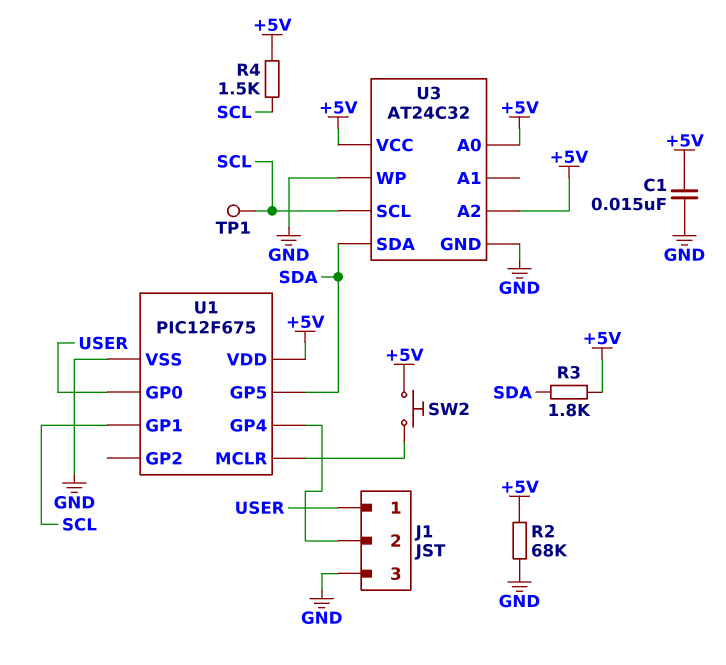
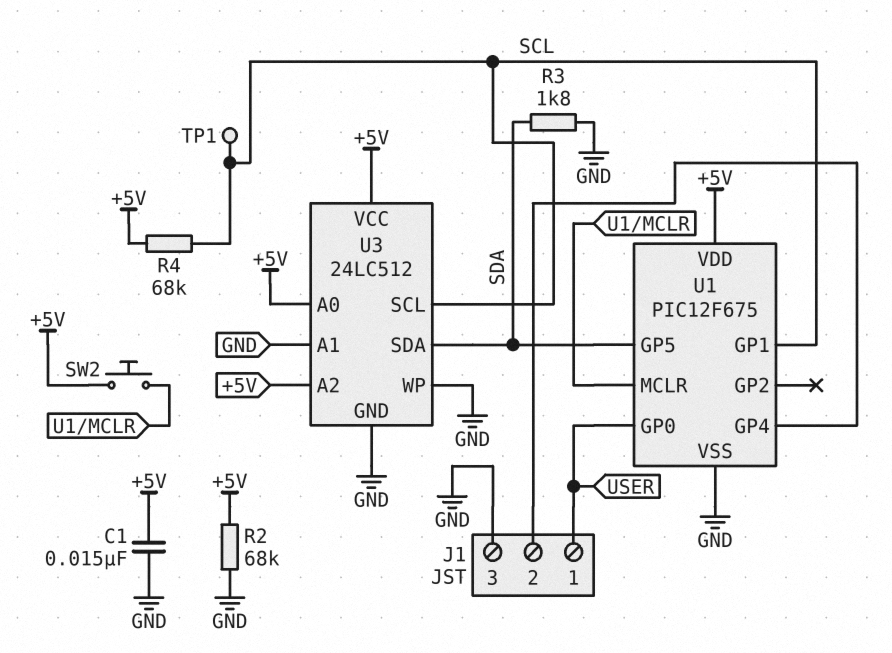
R3: 1.8k (+5V, SDA) -> 1.8k (GND, SDA)
R4: 1.5k (+5V, SCL) -> 68k (+5V, SCL)
U3: AT24C32 -> 24LC512
U3 pin A1: none -> GND

